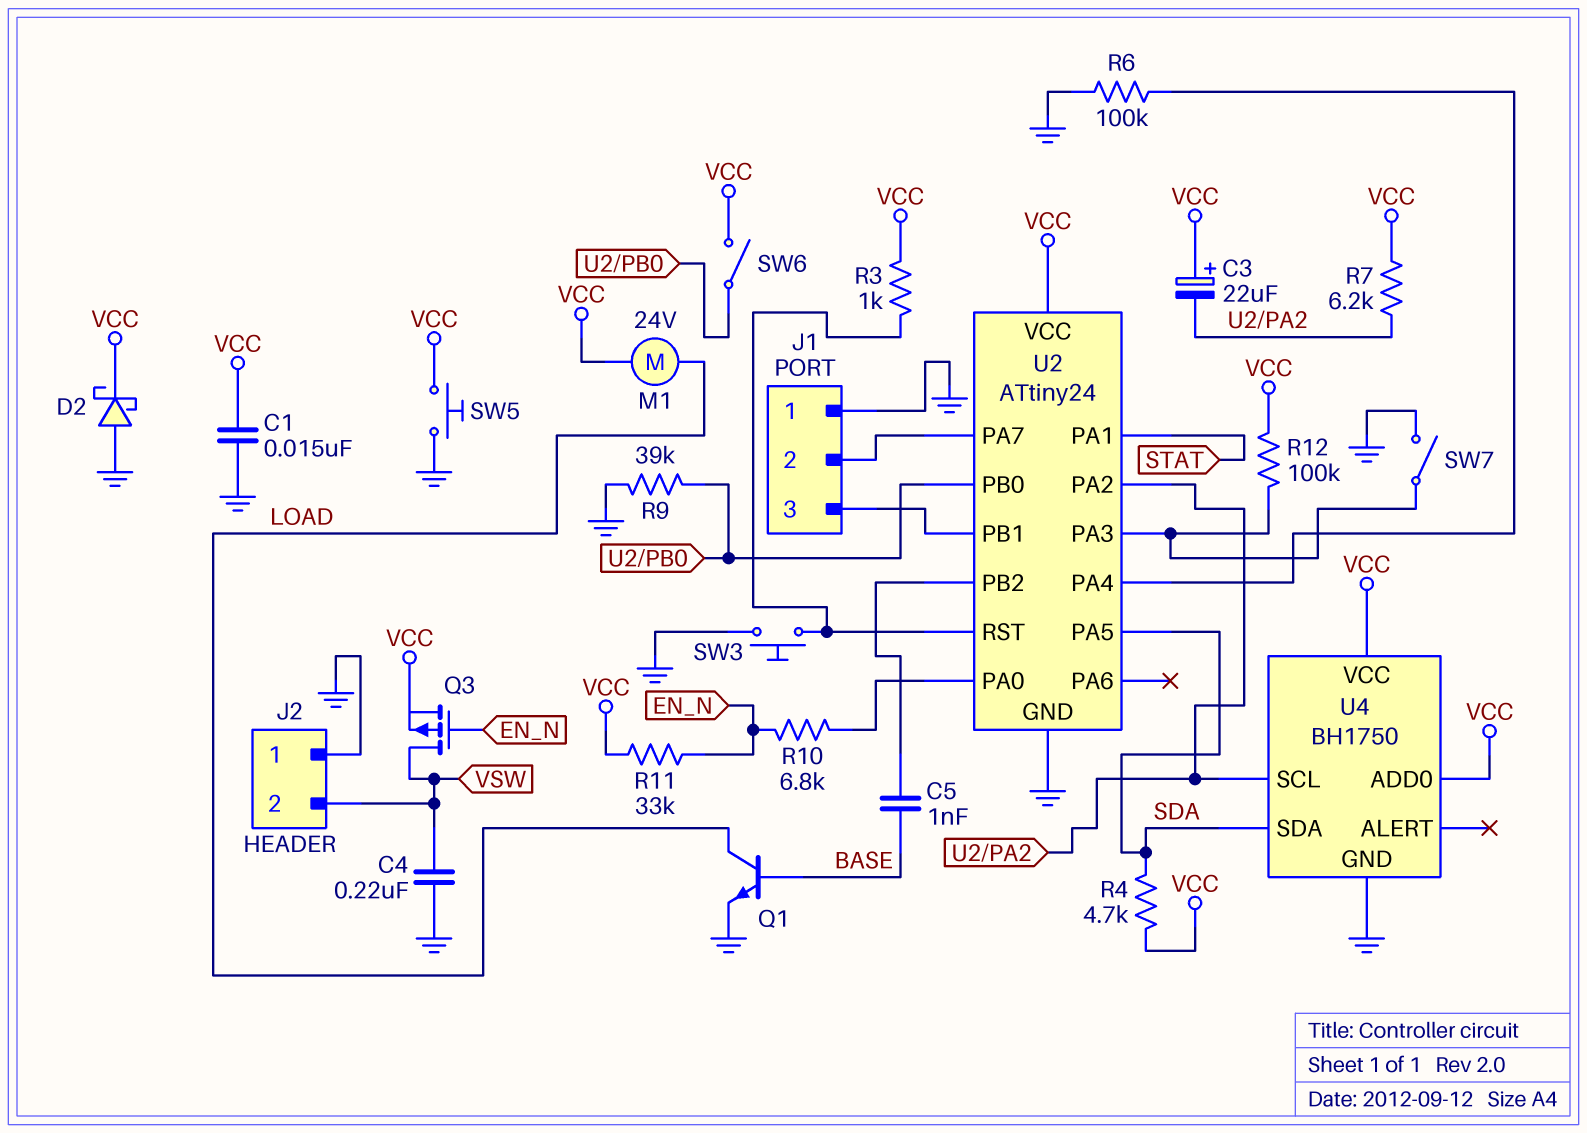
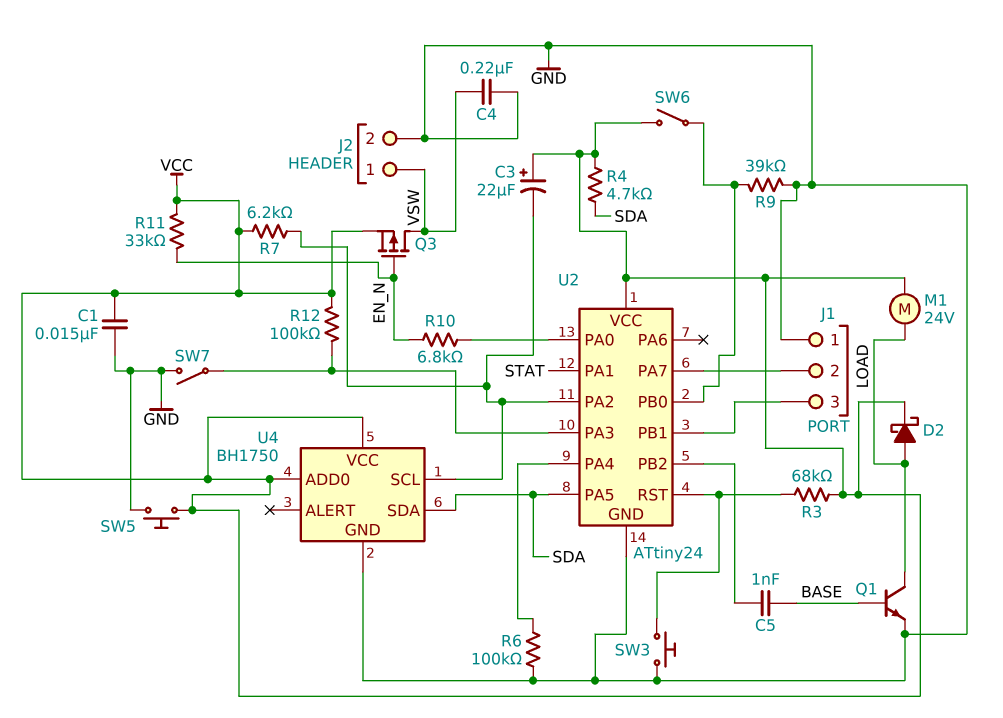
D2: schottky (A GND, K VCC) -> schottky (A LOAD, K VCC)
J2 pin 1: GND -> VSW
J2 pin 2: VSW -> GND
R3: 1k (U2/RST, VCC) -> 68k (U2/RST, VCC)

